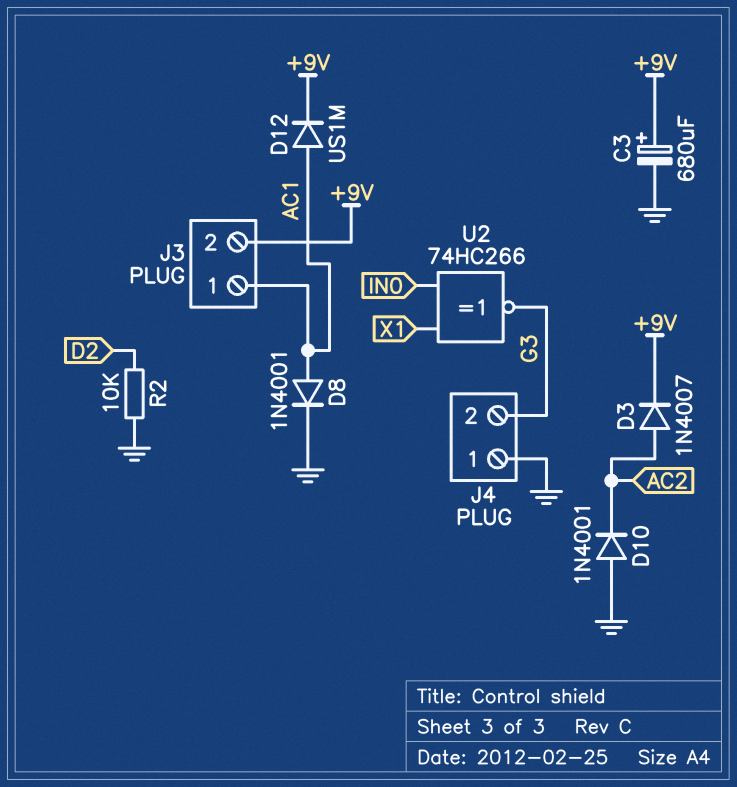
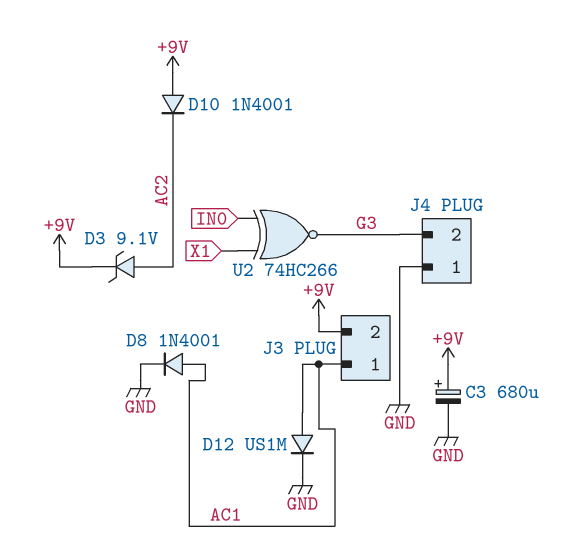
D3: diode 1N4007 (A AC2, K +9V) -> zener 9.1V (A AC2, K +9V)
D10: diode 1N4001 (A GND, K AC2) -> diode 1N4001 (A +9V, K AC2)
D12: diode US1M (A AC1, K +9V) -> diode US1M (A AC1, K GND)
R2: 10k (D2, GND) -> none

